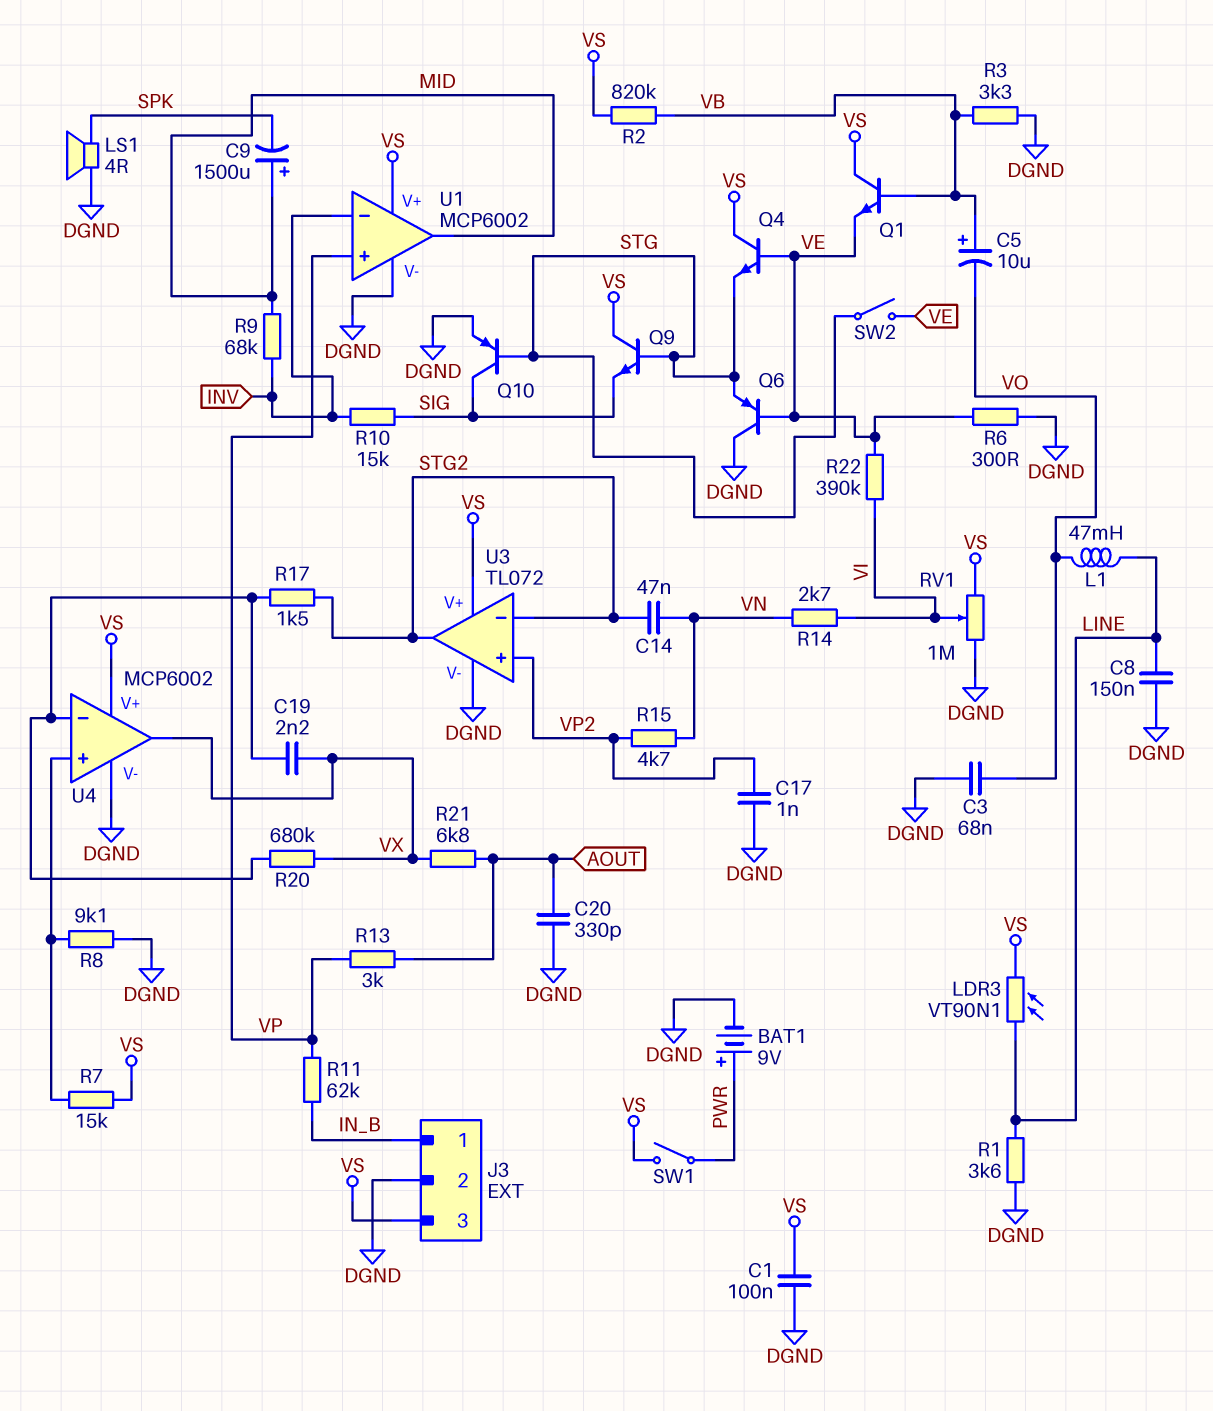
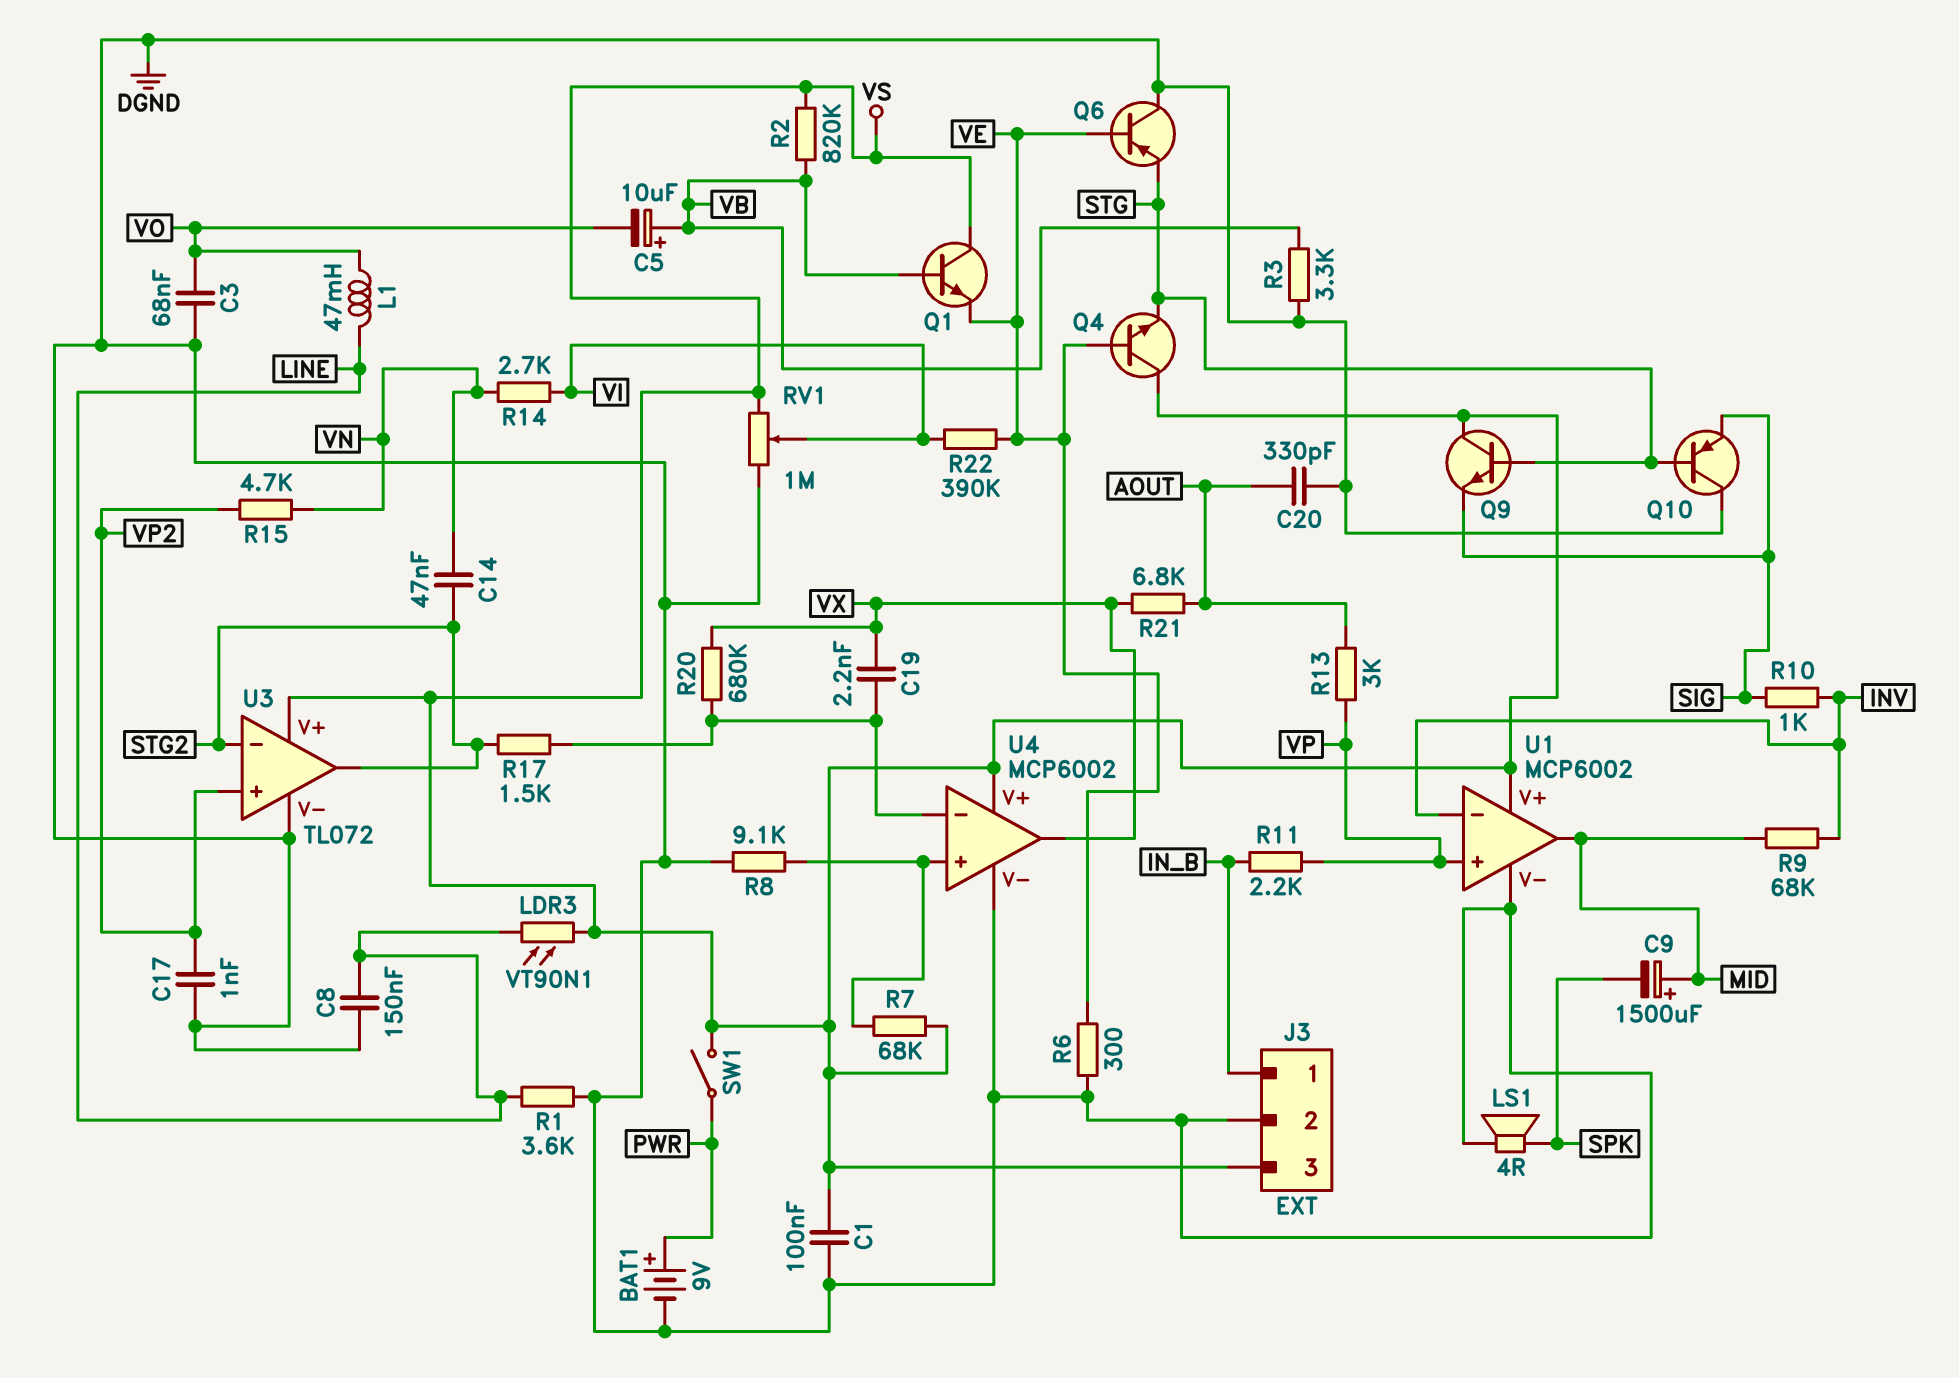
Q10: PNP (B STG, C SIG, E DGND) -> PNP (B STG, C DGND, E SIG)
R7: 15k (U4/in+, VS) -> 68k (U4/in+, VS)
R10: 15k (INV, SIG) -> 1k (INV, SIG)
R11: 62k (IN_B, VP) -> 2.2k (IN_B, VP)
SW2: switch (STG, VE) -> none

